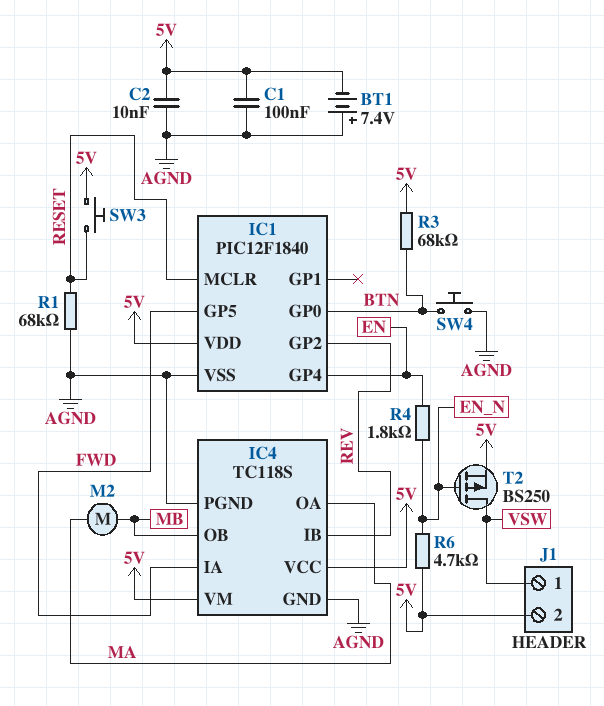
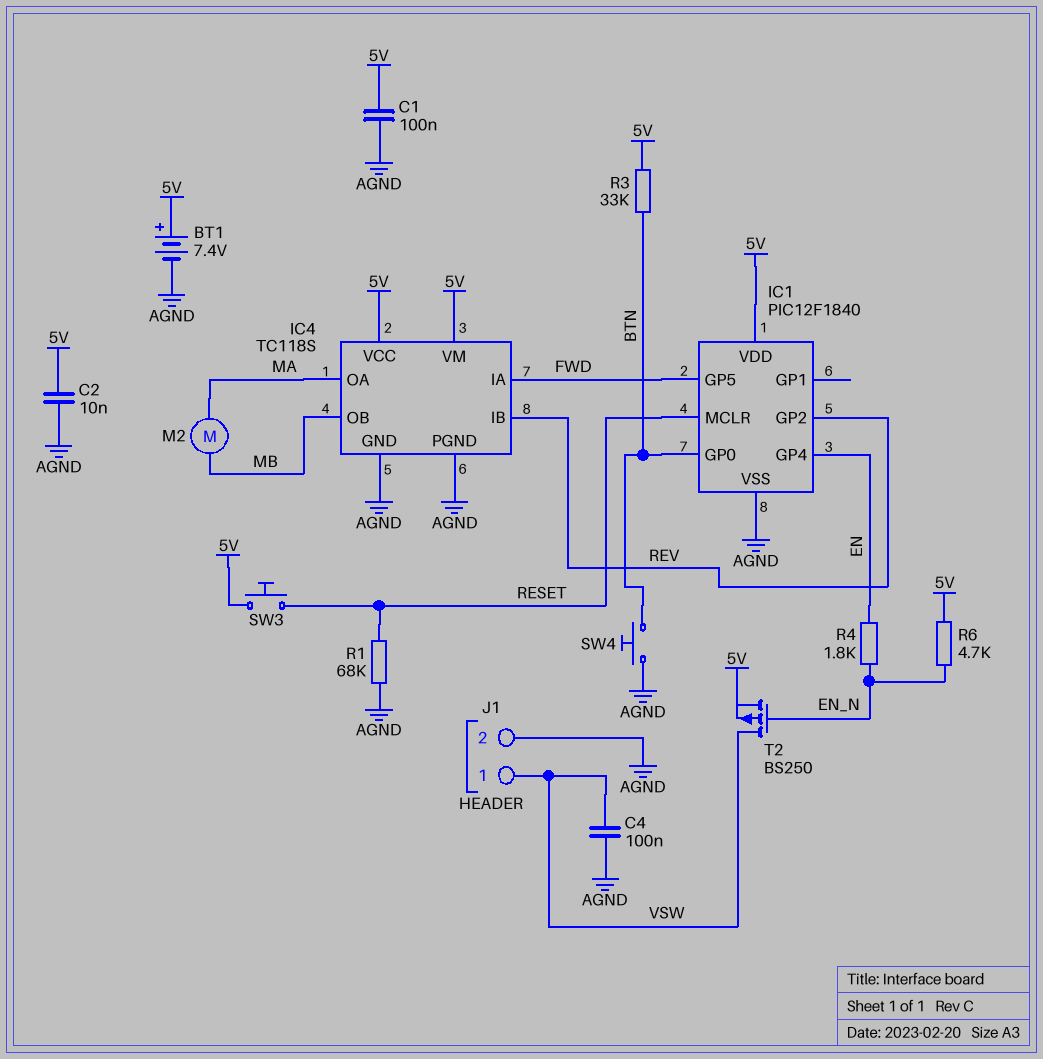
BT1: 7.4V (plus AGND, minus 5V) -> 7.4V (plus 5V, minus AGND)
C4: none -> 100nF (AGND, VSW)
J1 pin 2: 5V -> AGND
R3: 68k (5V, BTN) -> 33k (5V, BTN)

